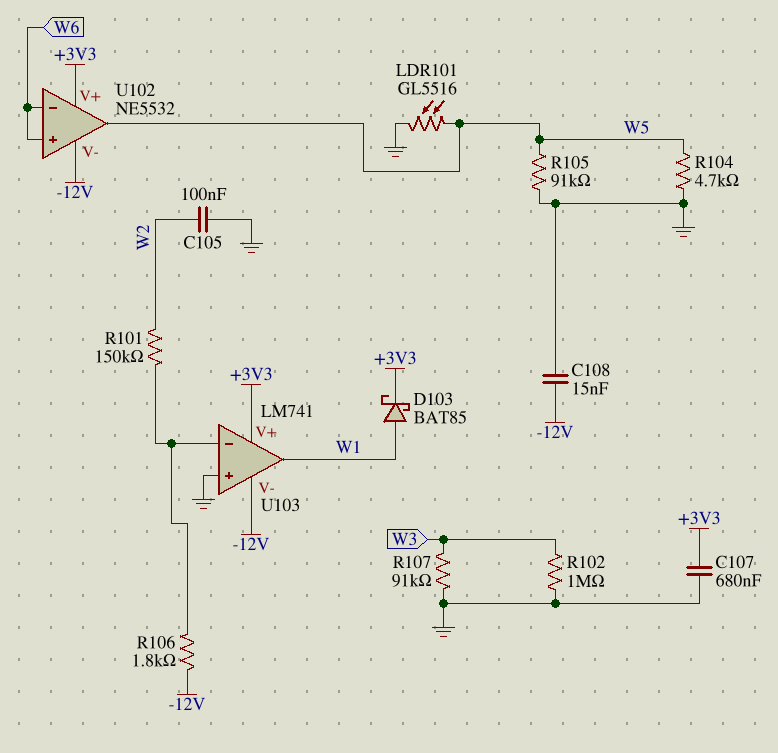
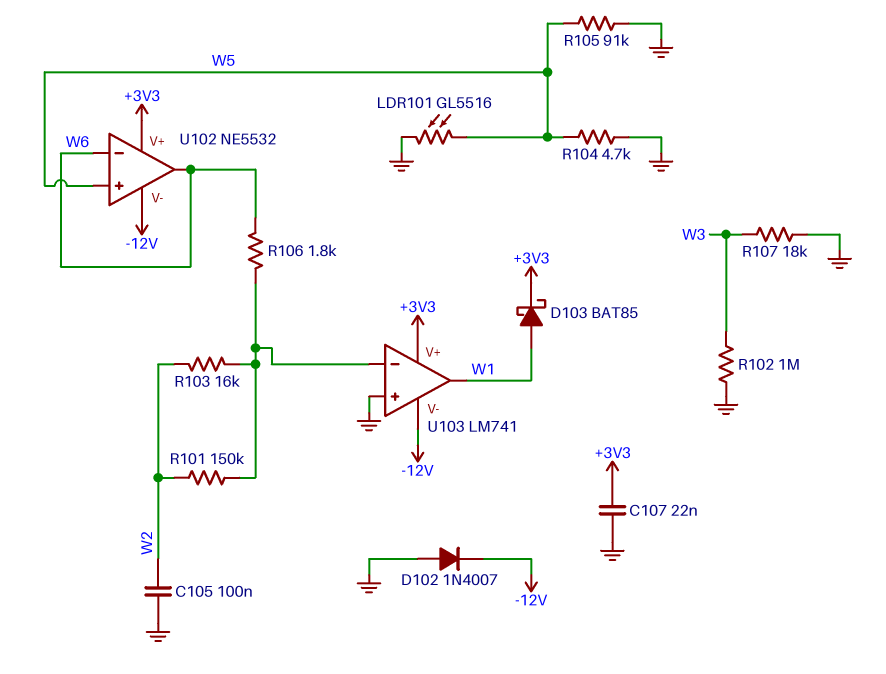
C107: 680nF (+3V3, GND) -> 22nF (+3V3, GND)
C108: 15nF (-12V, GND) -> none
D102: none -> diode 1N4007 (A GND, K -12V)
R103: none -> 16k (U103/in-, W2)
R106: 1.8k (-12V, U103/in-) -> 1.8k (U103/in-, W6)
R107: 91k (GND, W3) -> 18k (GND, W3)
U102 pin in+: W6 -> W5
U102 pin out: W5 -> W6

